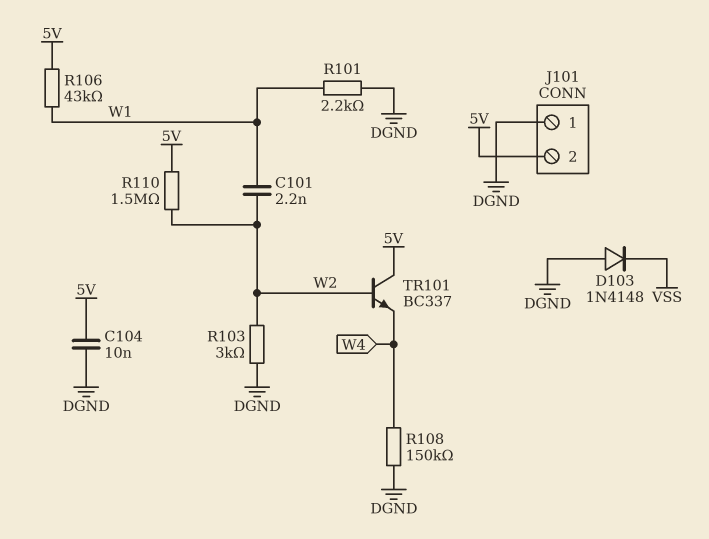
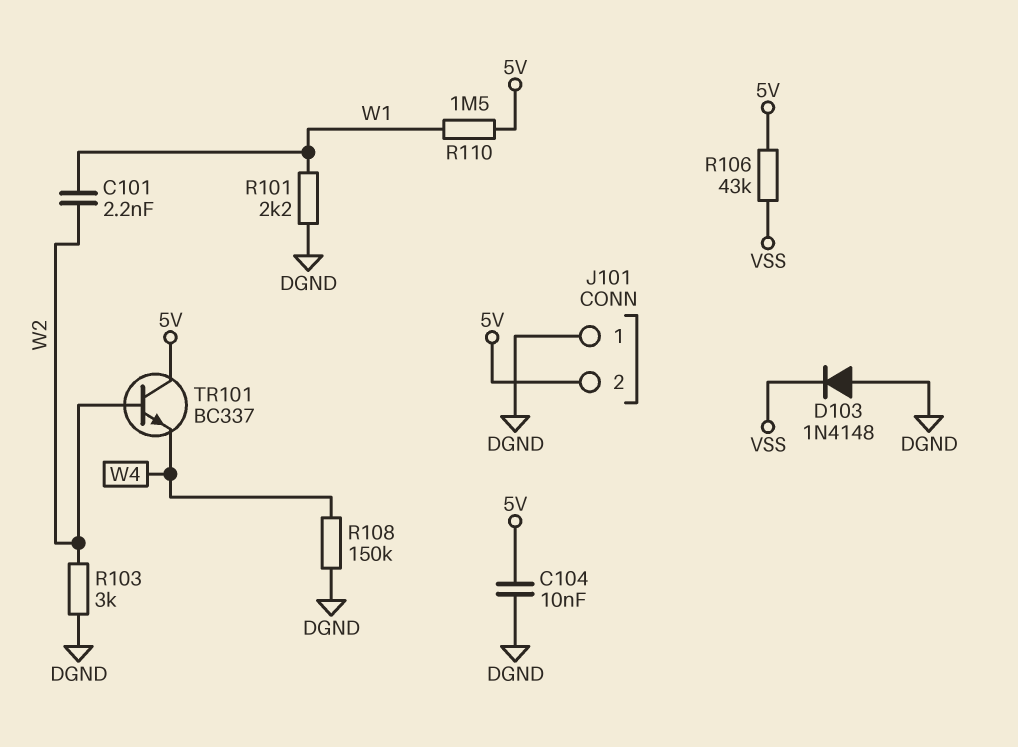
R106: 43k (5V, W1) -> 43k (5V, VSS)
R110: 1.5M (5V, W2) -> 1.5M (5V, W1)

